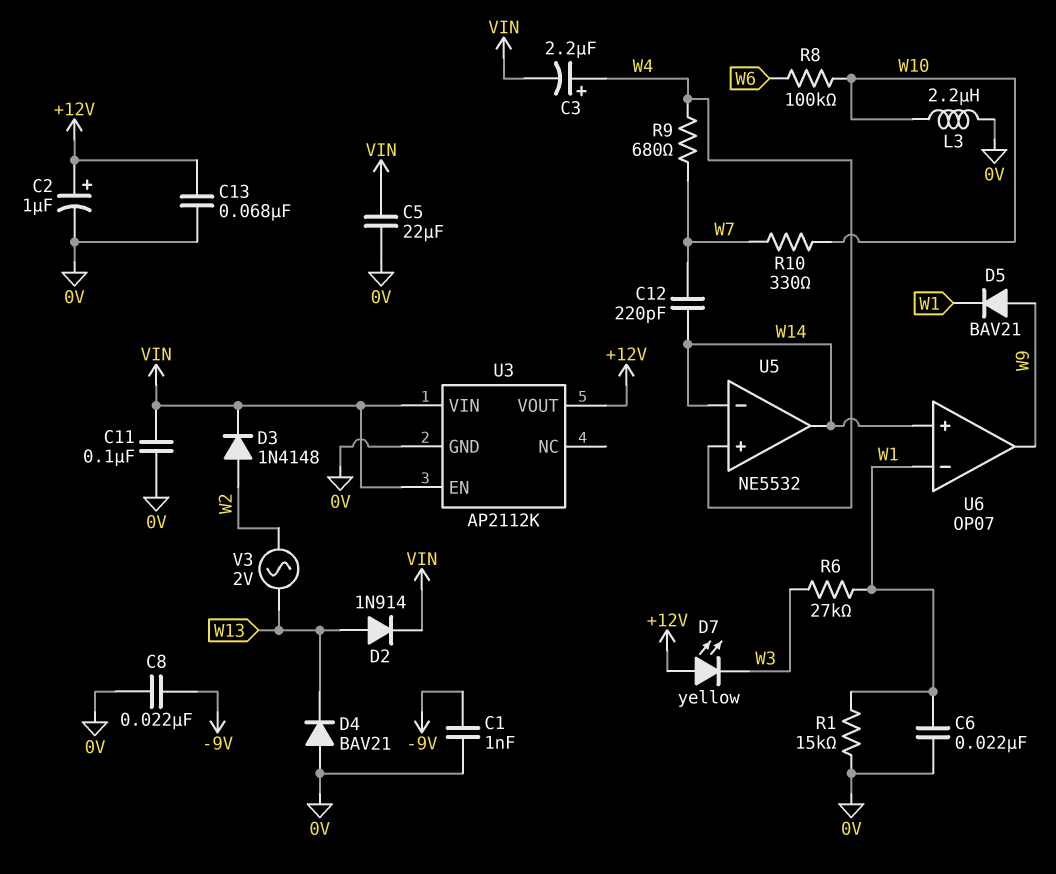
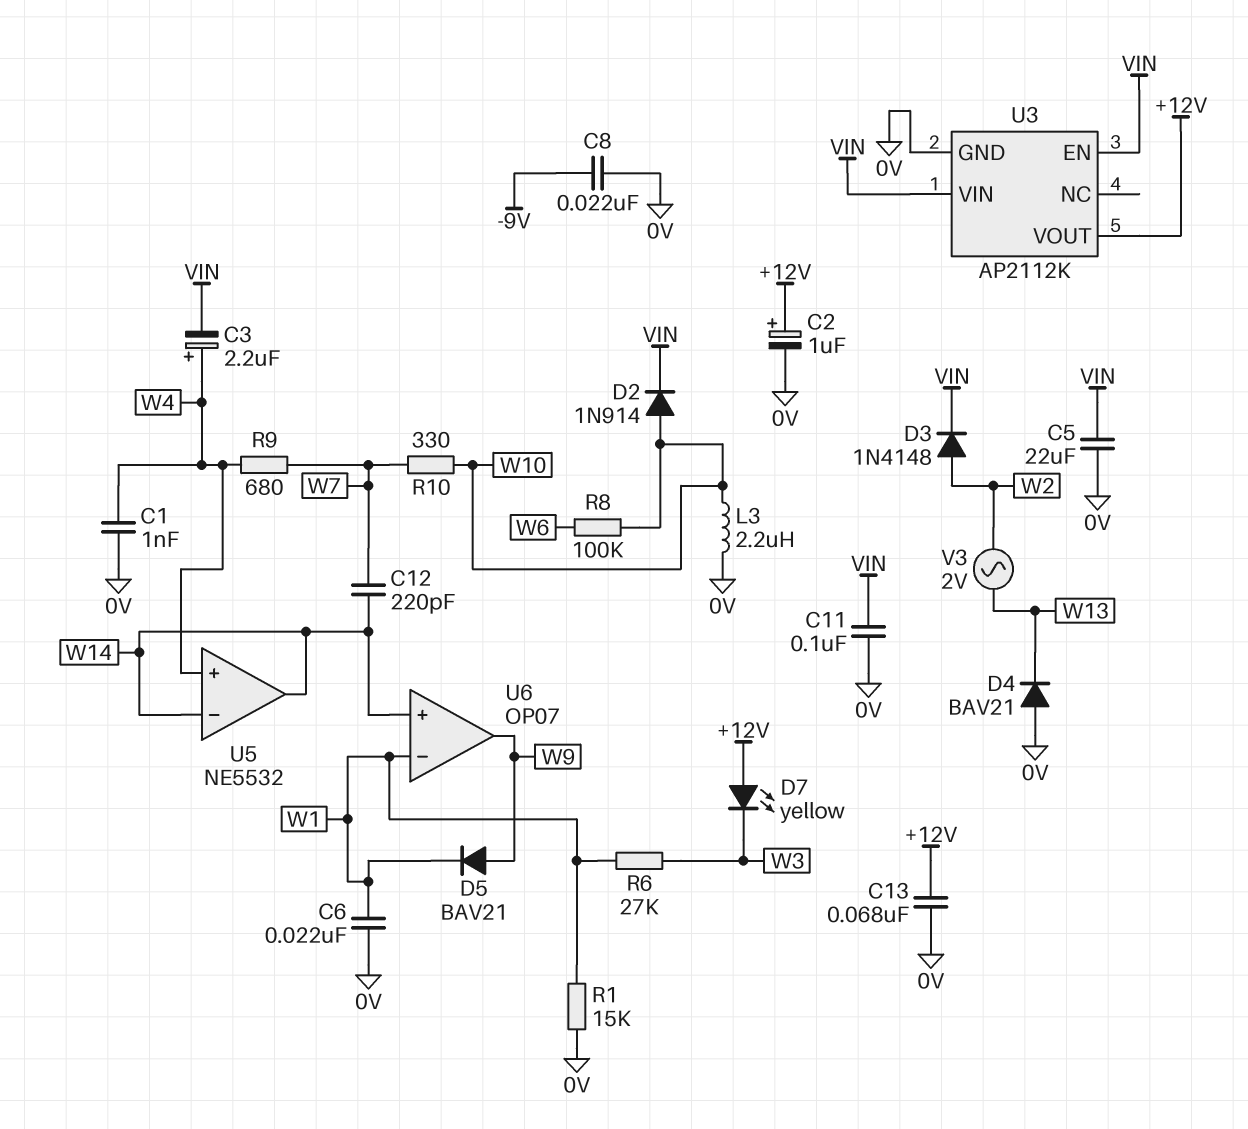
C1: 1nF (-9V, 0V) -> 1nF (0V, W4)
D2: diode 1N914 (A W13, K VIN) -> diode 1N914 (A W10, K VIN)

